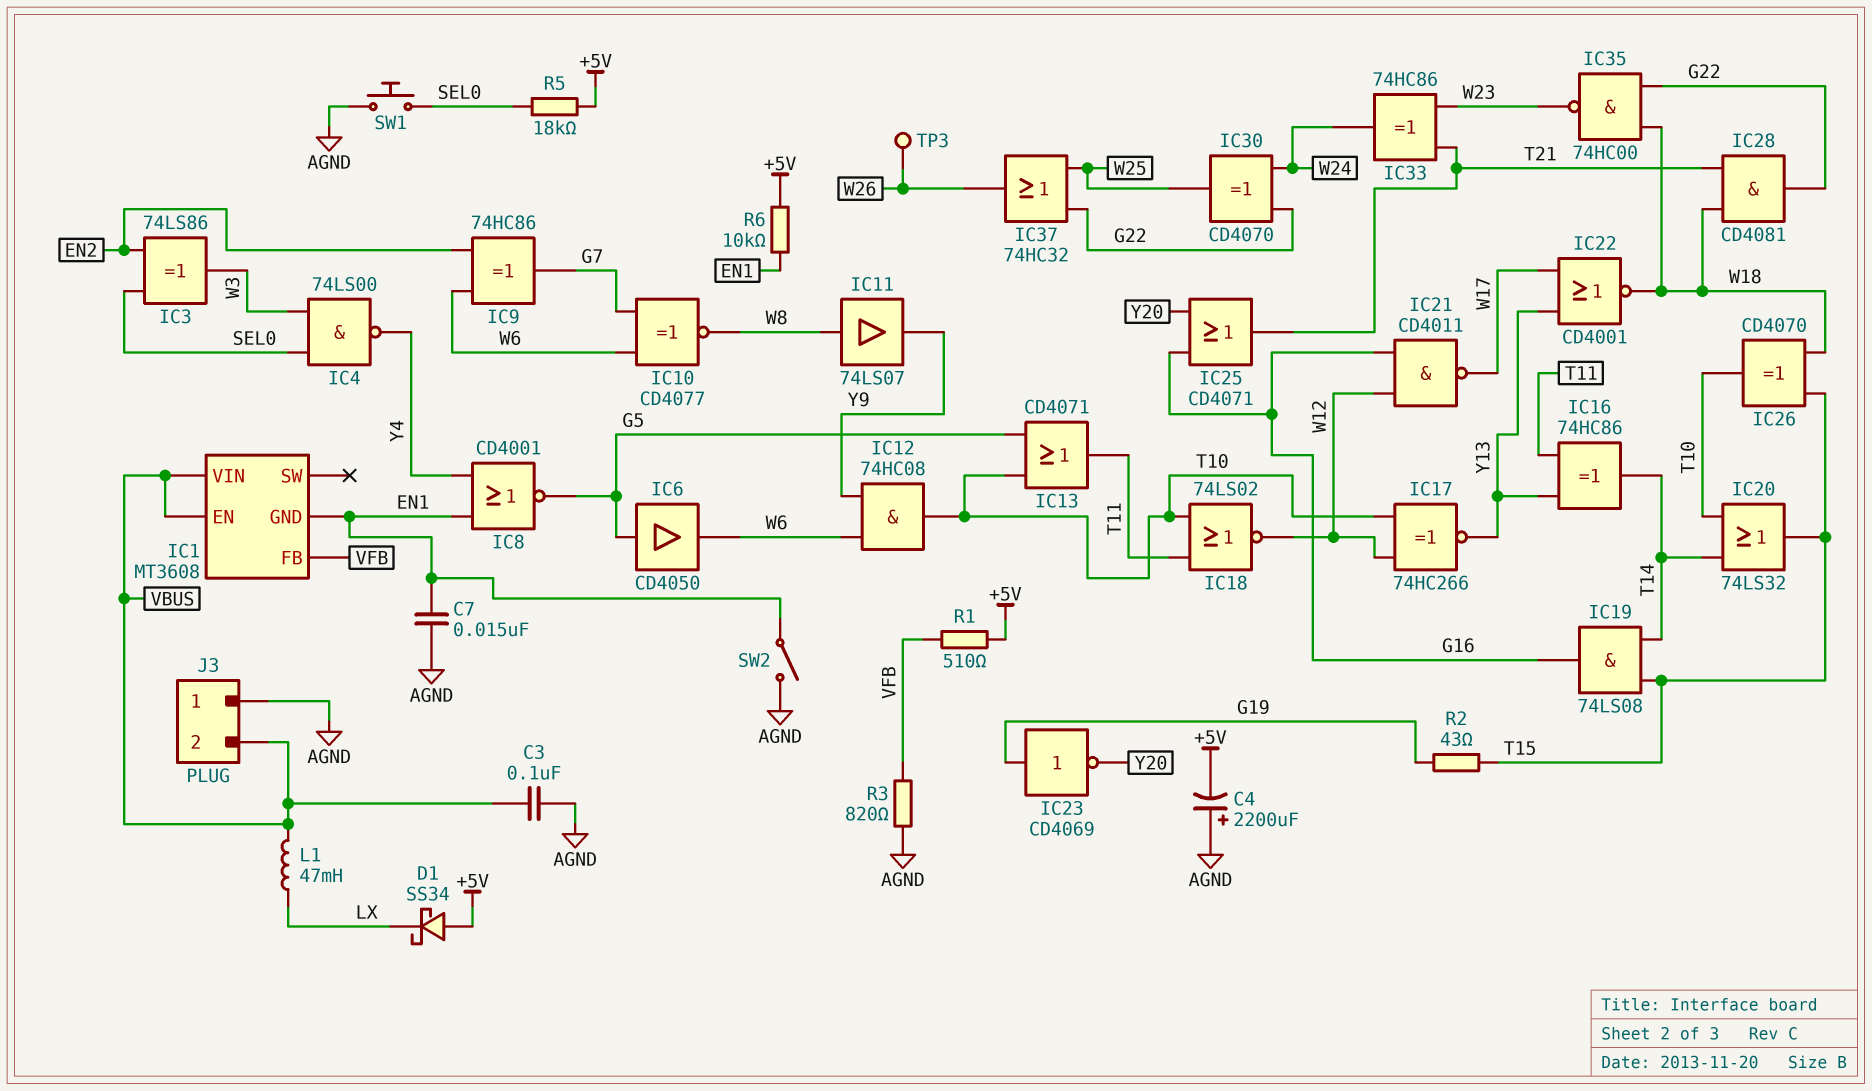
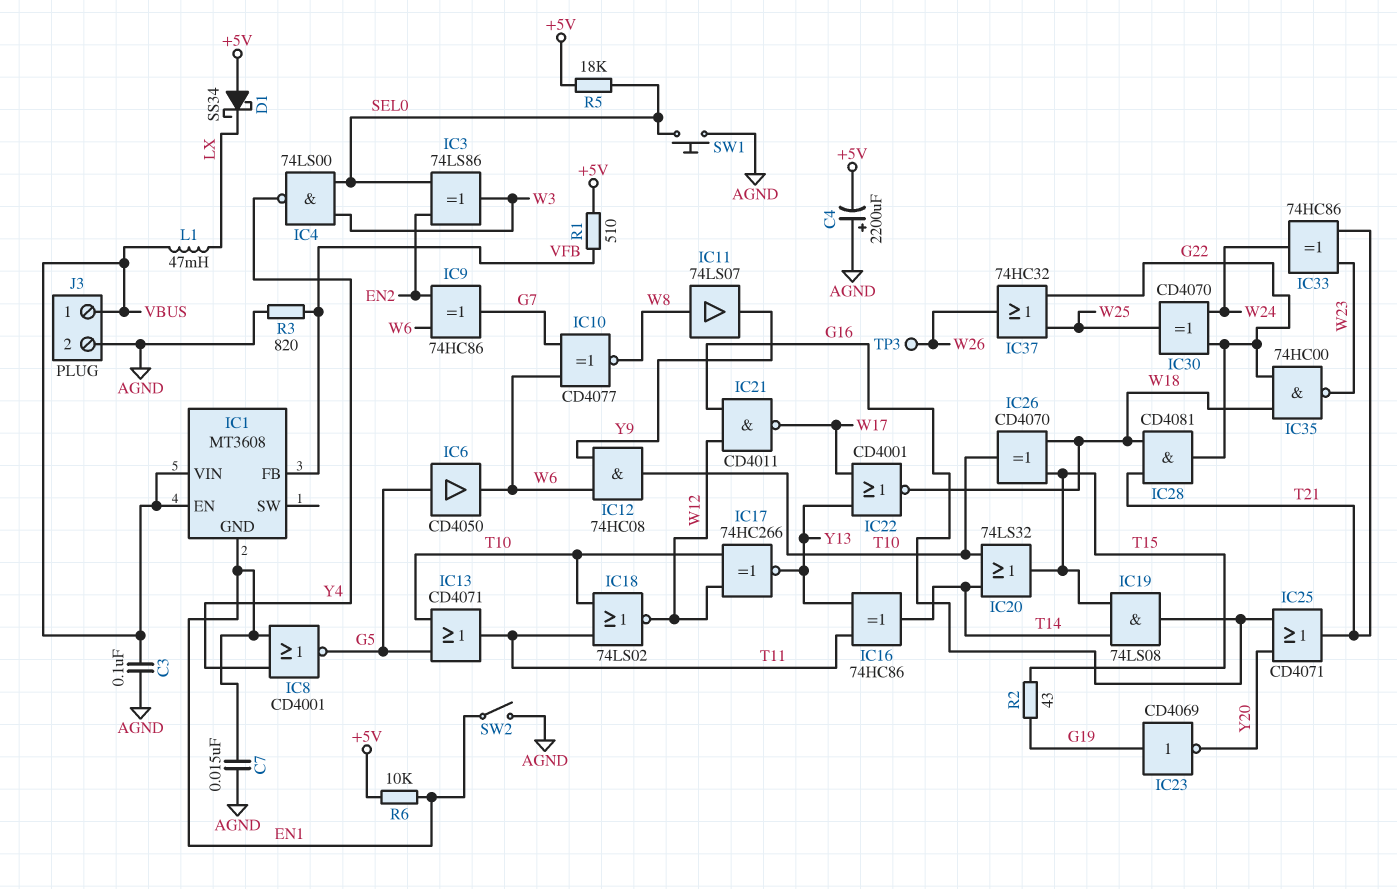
J3 pin 1: AGND -> VBUS
J3 pin 2: VBUS -> AGND

